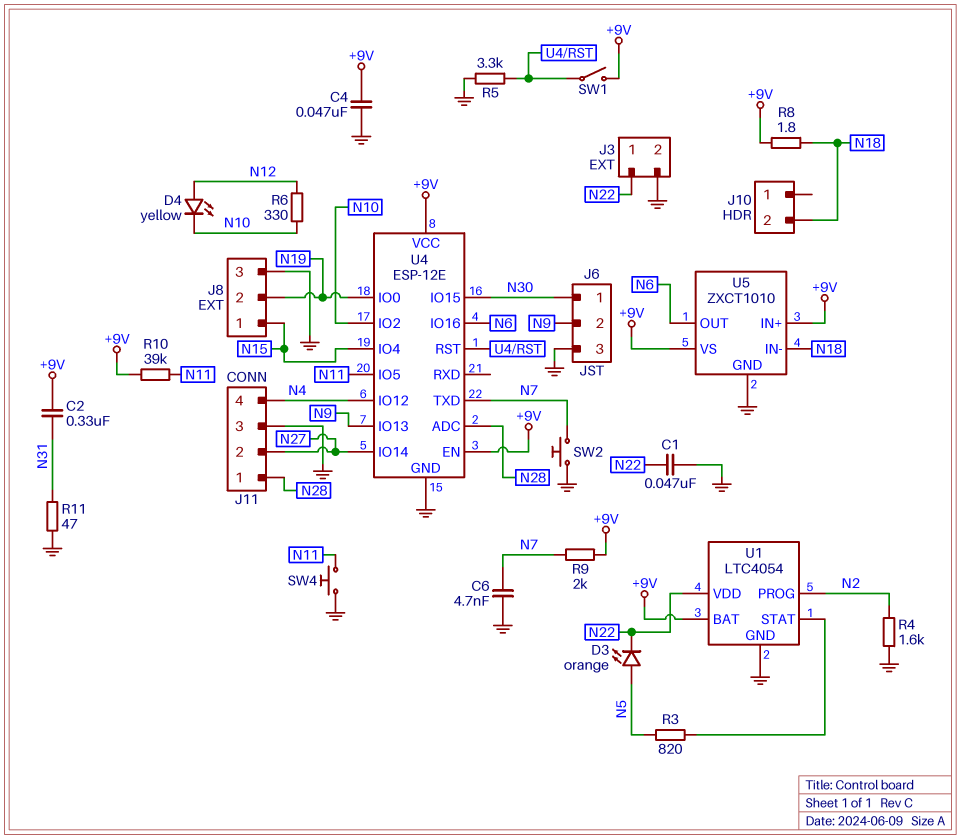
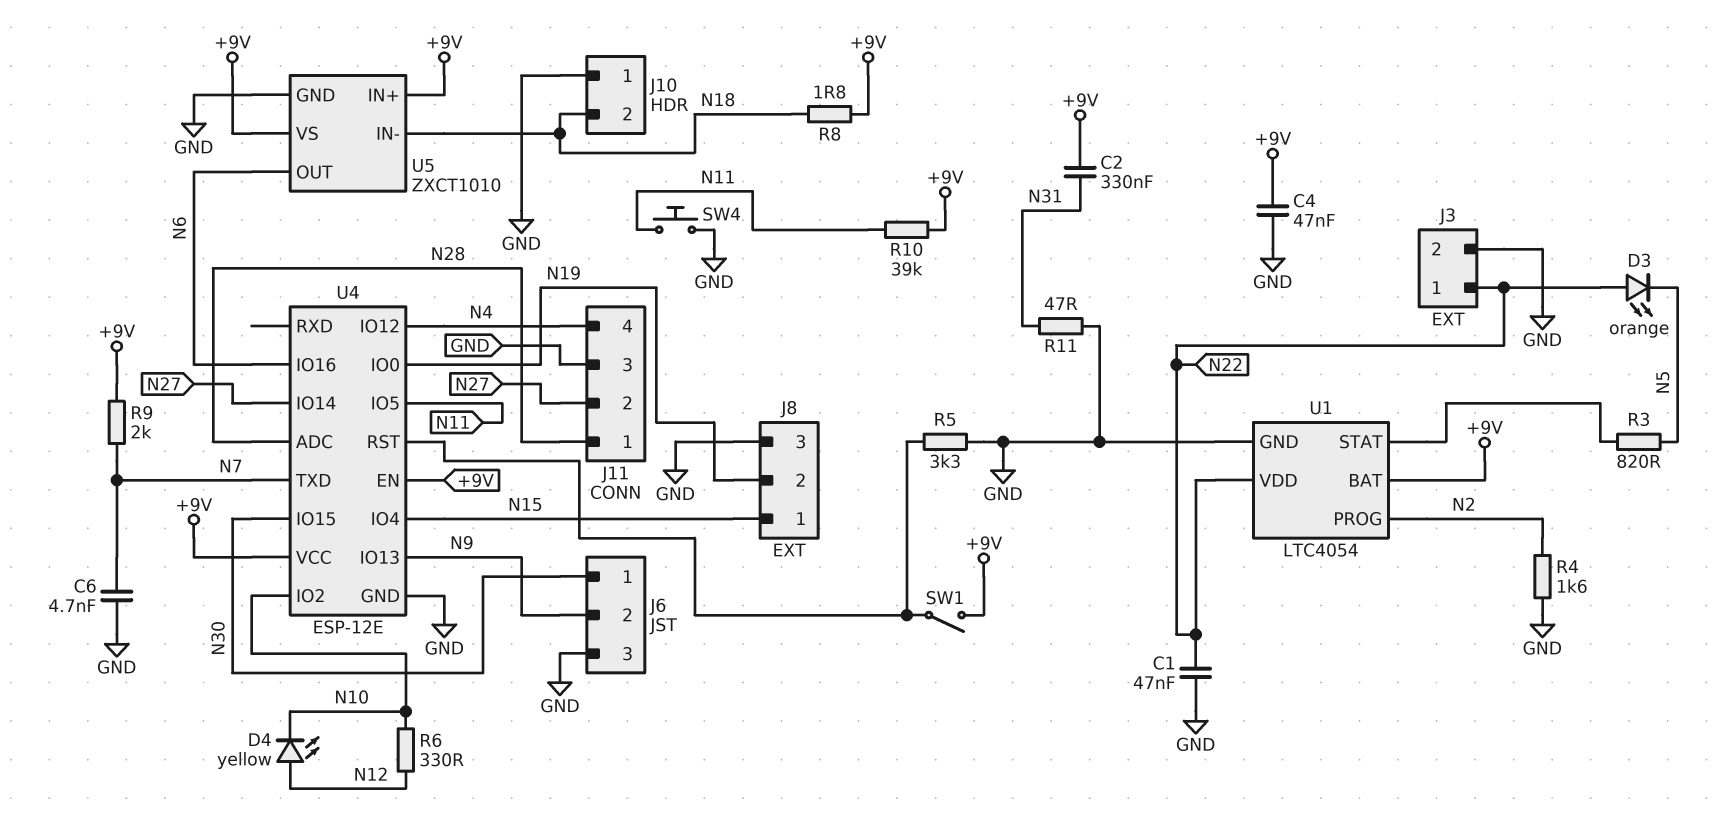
D3: LED orange (A N5, K N22) -> LED orange (A N22, K N5)
J10 pin 1: none -> GND
SW2: button (GND, N7) -> none

